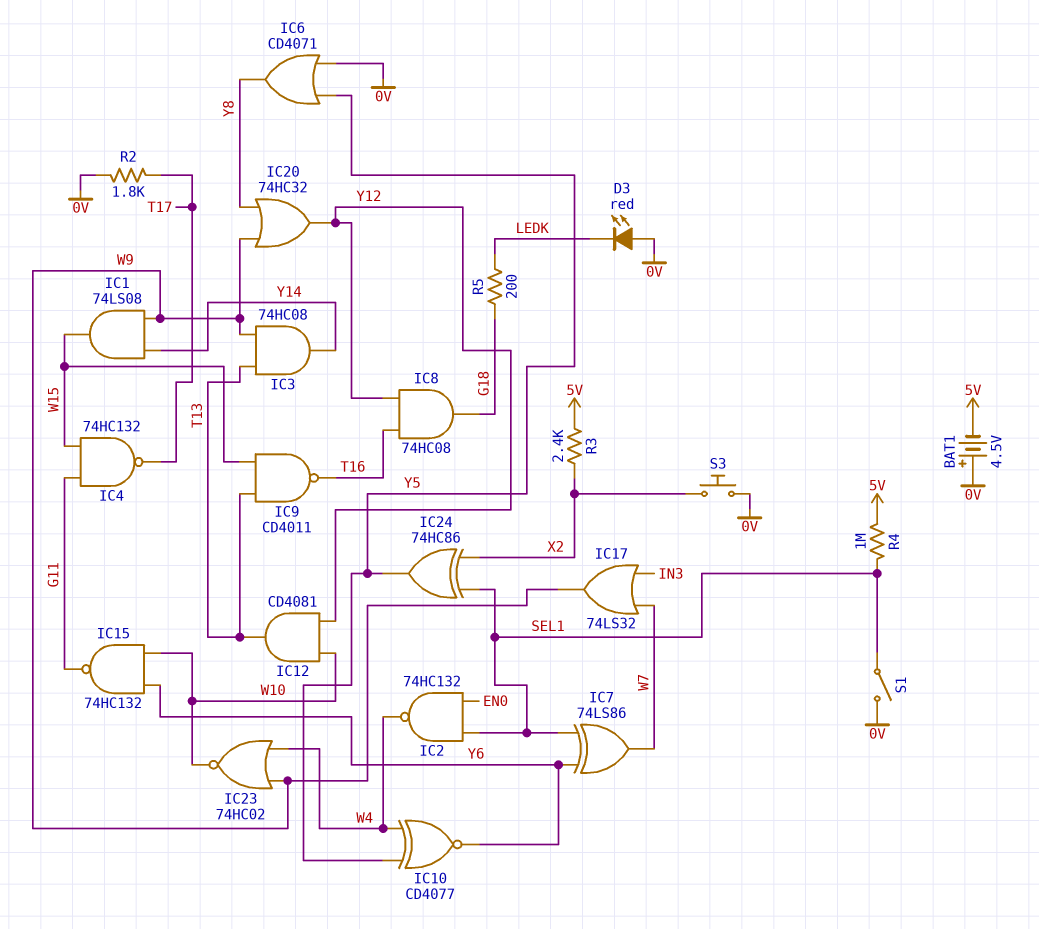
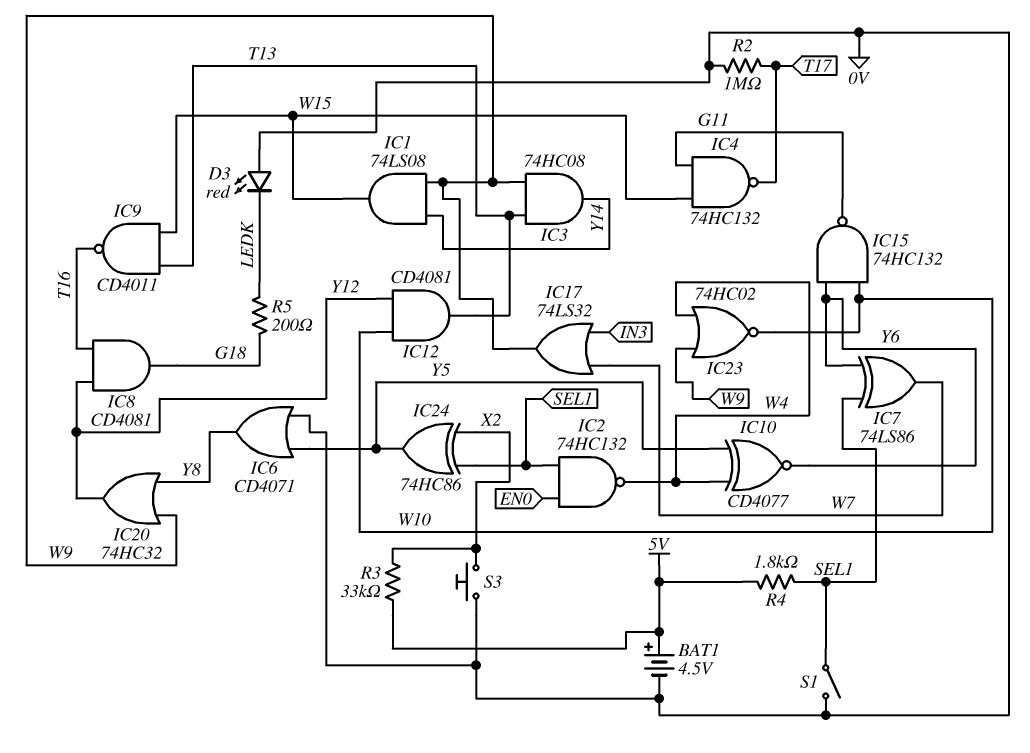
BAT1: 4.5V (plus 0V, minus 5V) -> 4.5V (plus 5V, minus 0V)
IC8: AND 74HC08 (in T16, in Y12, out G18) -> AND CD4081 (in T16, in Y12, out G18)
R2: 1.8k (0V, T17) -> 1M (0V, T17)
R3: 2.4k (5V, X2) -> 33k (5V, X2)
R4: 1M (5V, SEL1) -> 1.8k (5V, SEL1)

